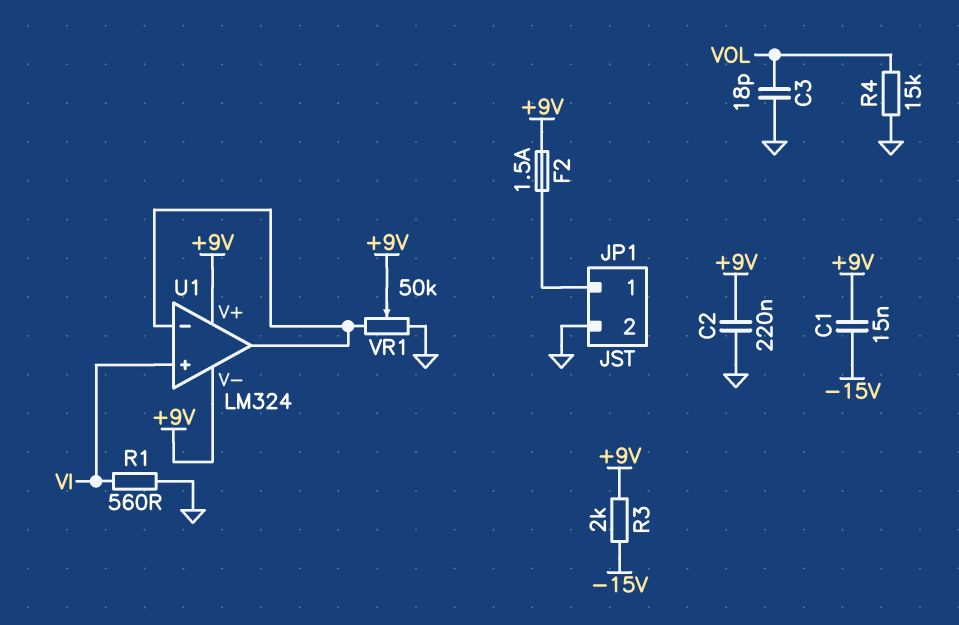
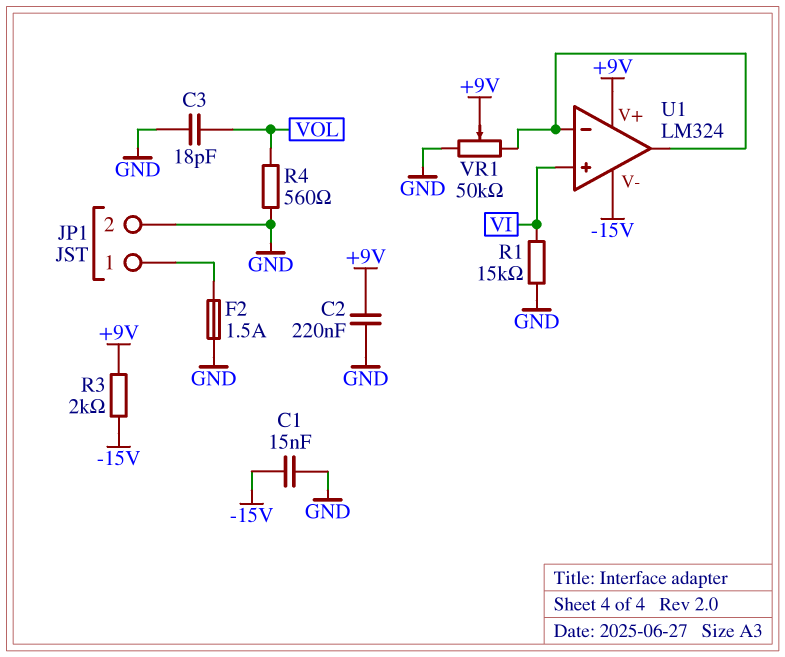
C1: 15nF (+9V, -15V) -> 15nF (-15V, GND)
F2: 1.5A (+9V, JP1/1) -> 1.5A (GND, JP1/1)
R1: 560 (GND, VI) -> 15k (GND, VI)
R4: 15k (GND, VOL) -> 560 (GND, VOL)
U1 pin V-: +9V -> -15V

